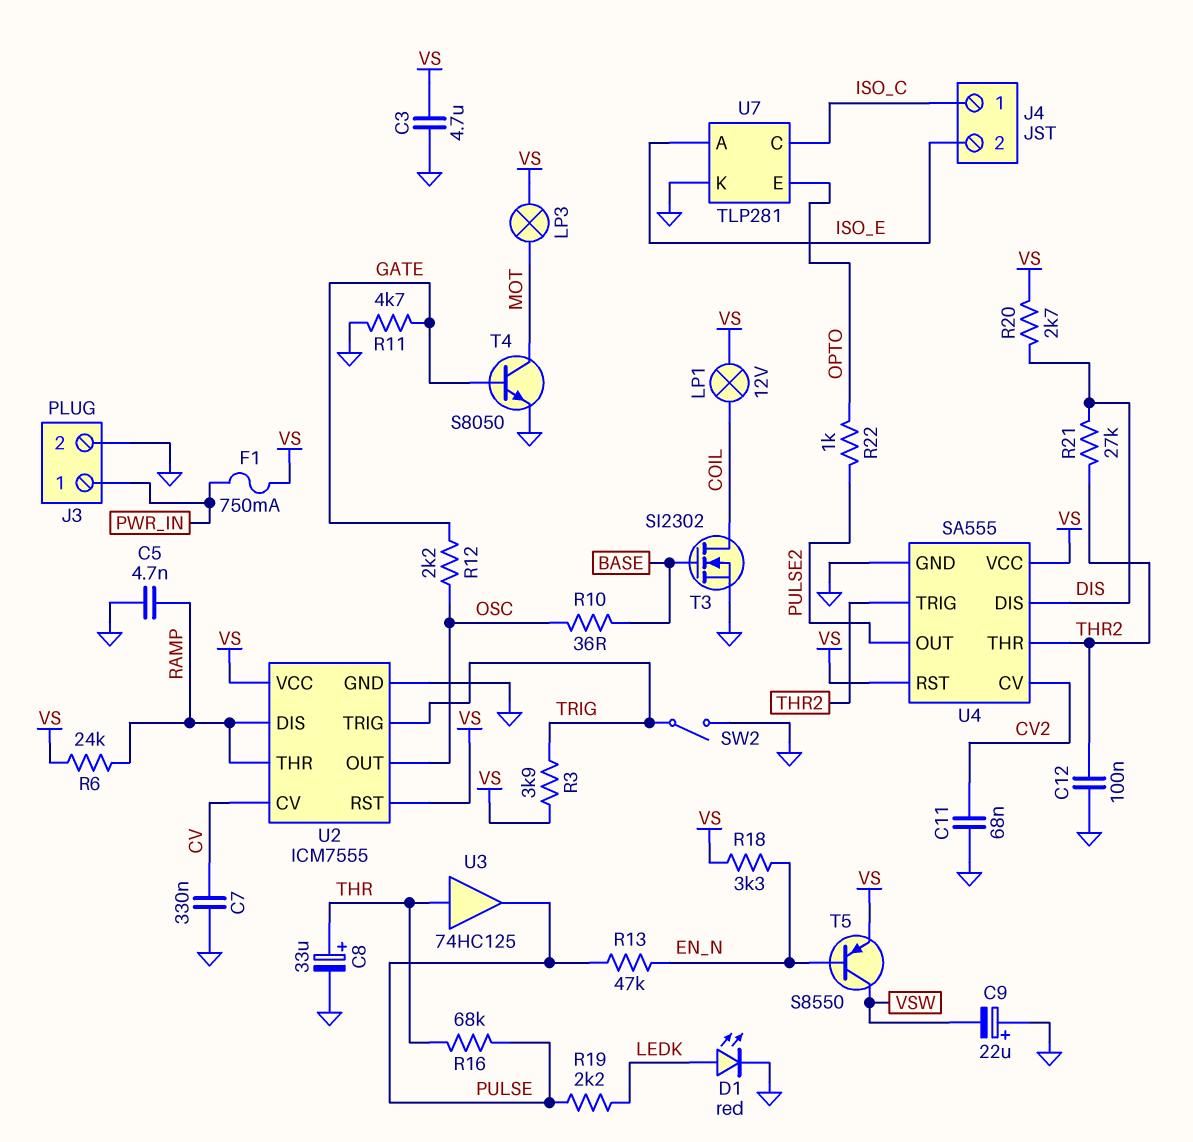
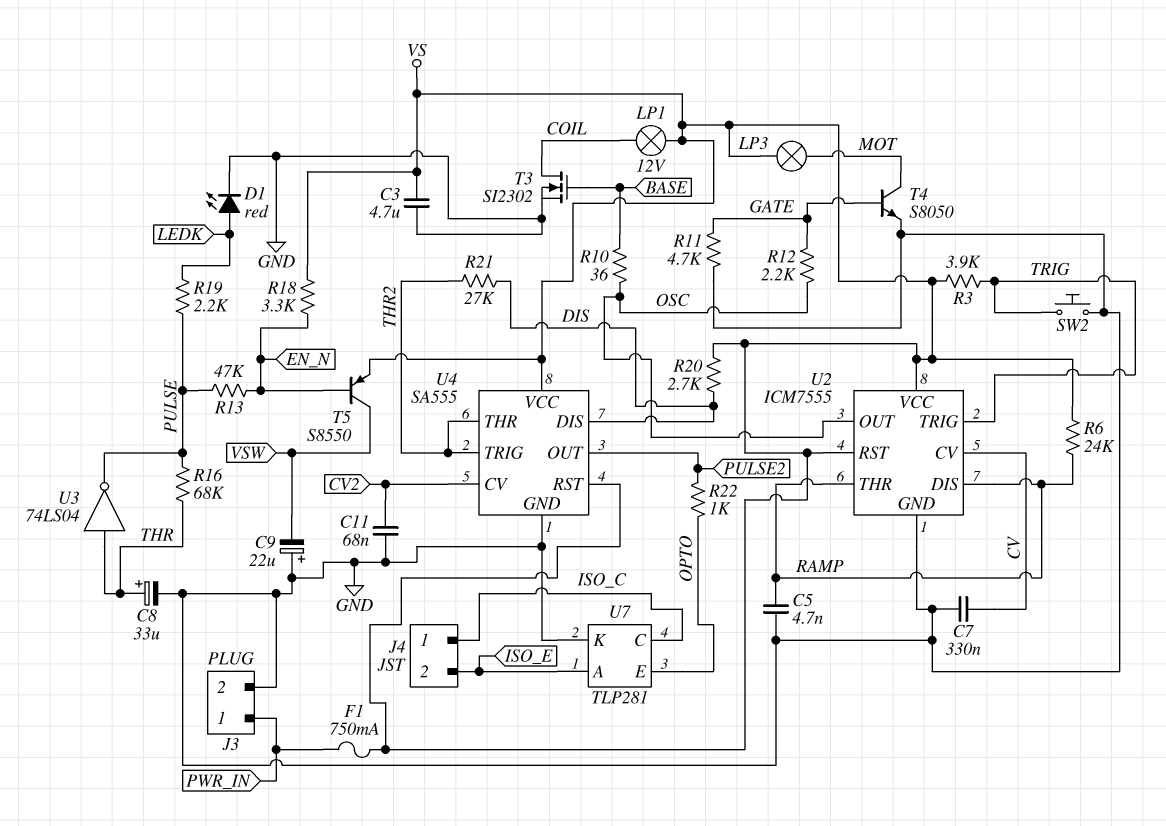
C12: 100nF (GND, THR2) -> none
SW2: switch (GND, TRIG) -> button (GND, TRIG)
U3: buffer 74HC125 (in THR, out PULSE) -> NOT 74LS04 (in THR, out PULSE)

